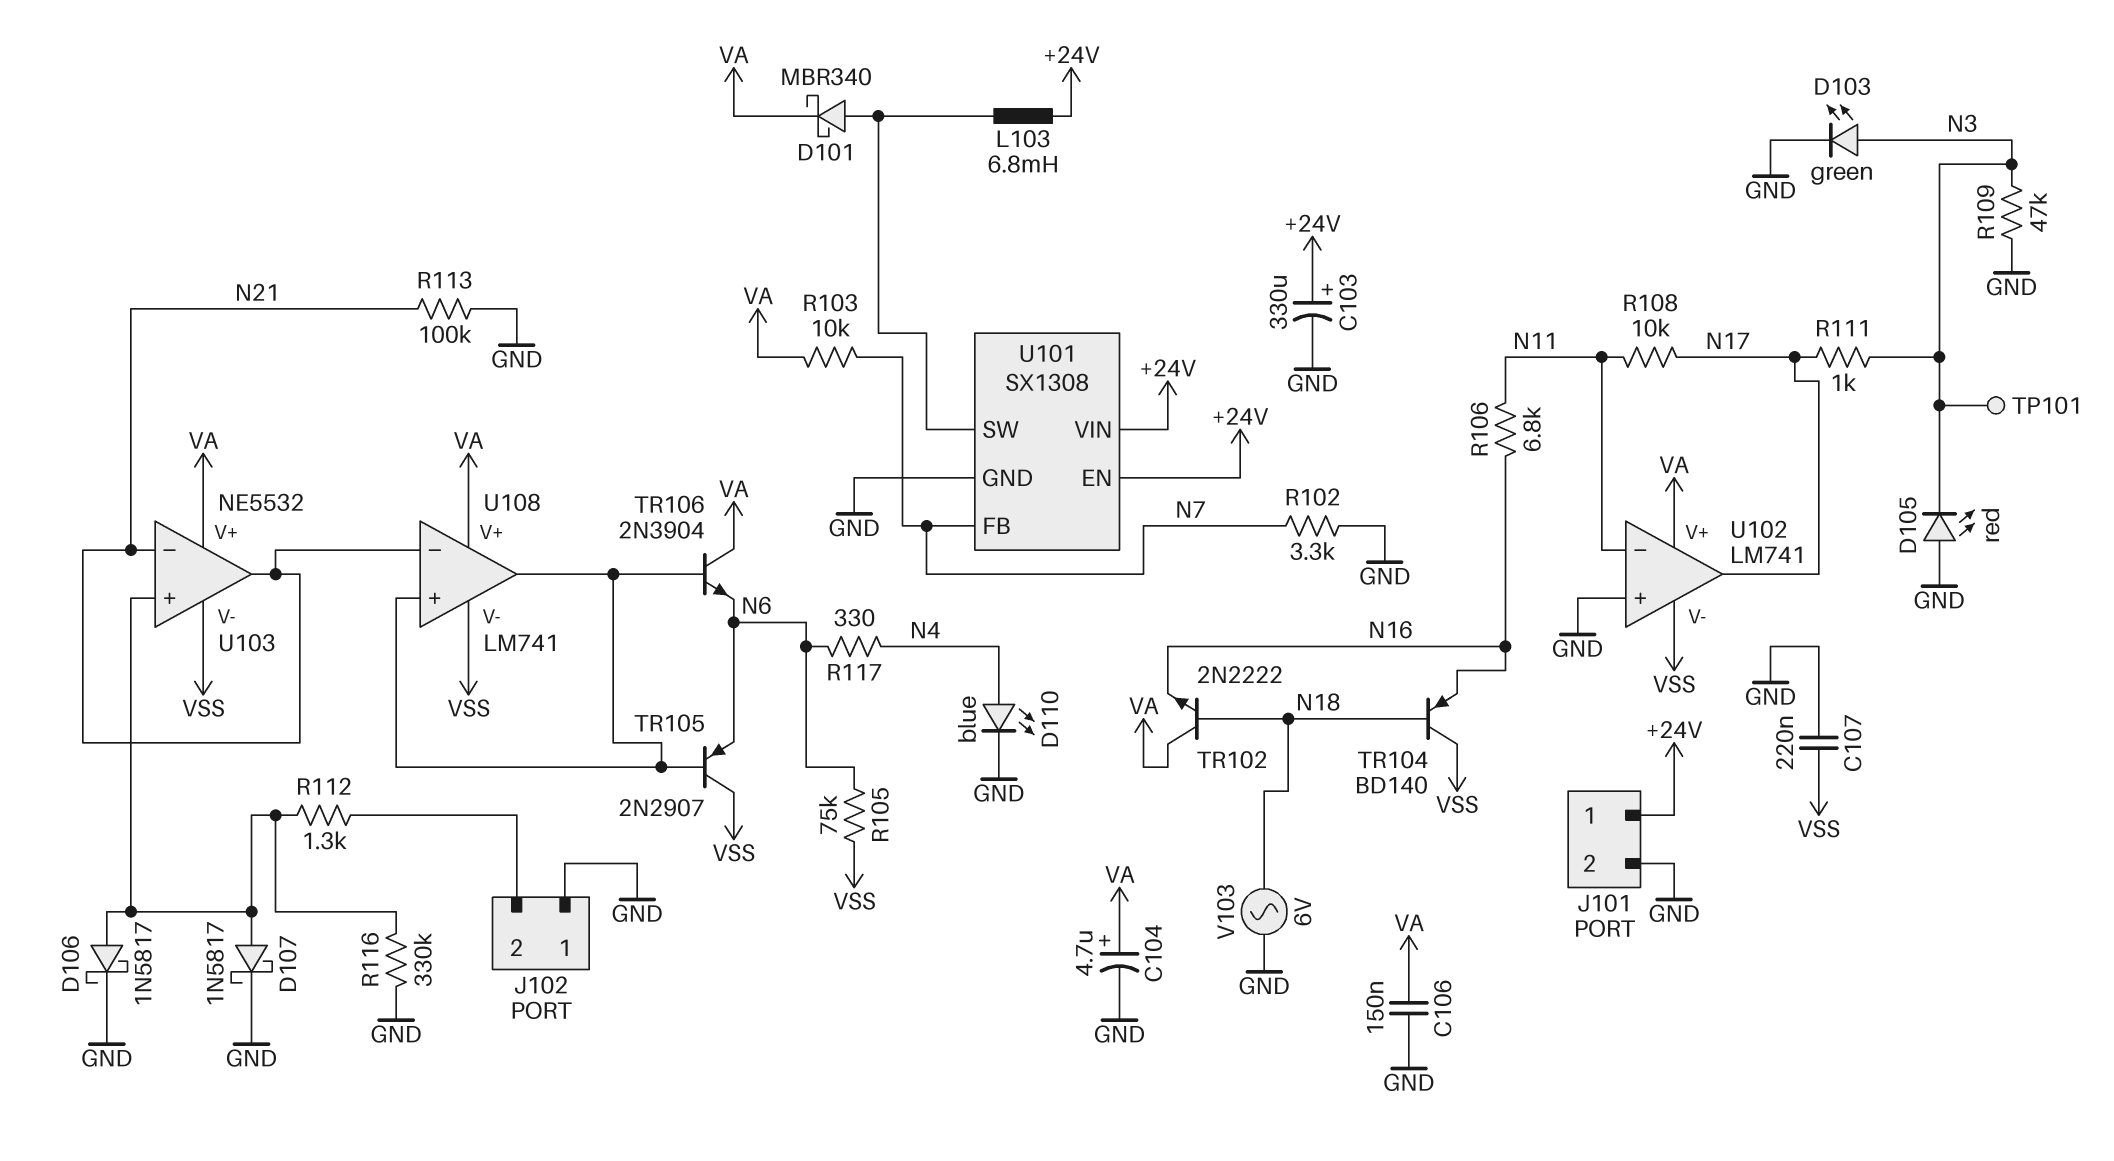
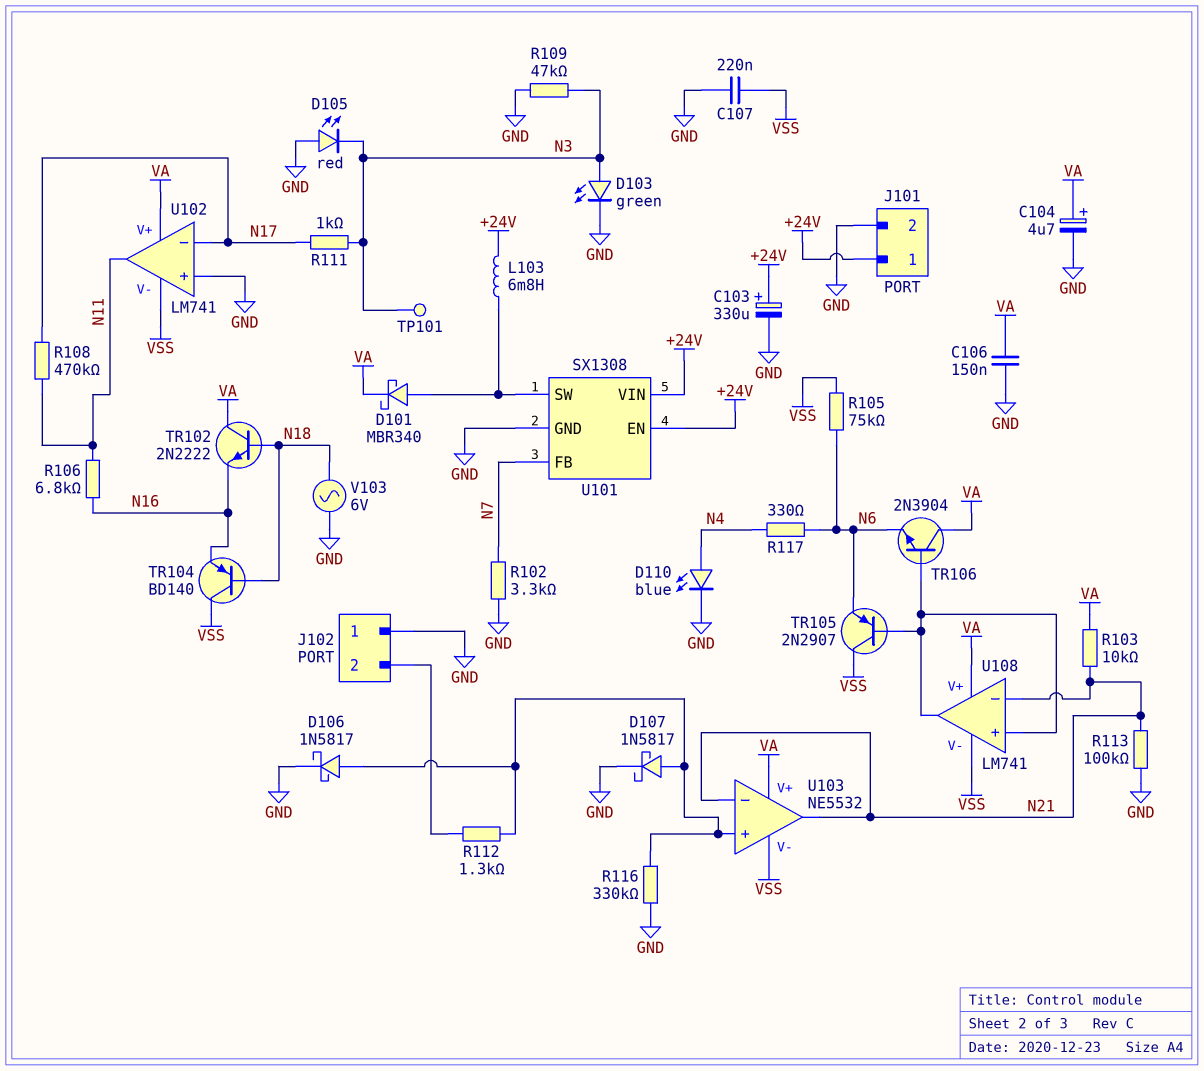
R103: 10k (N7, VA) -> 10k (N21, VA)
R108: 10k (N11, N17) -> 470k (N11, N17)
U102 pin in-: N11 -> N17
U102 pin out: N17 -> N11

